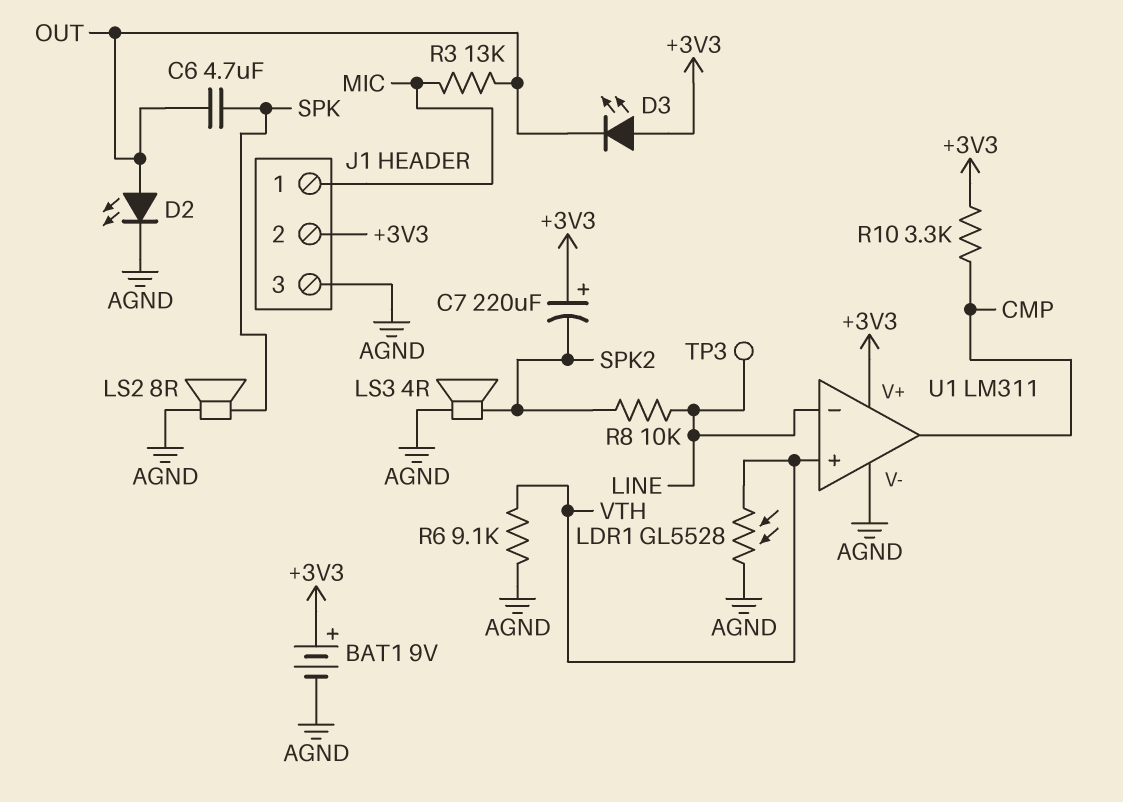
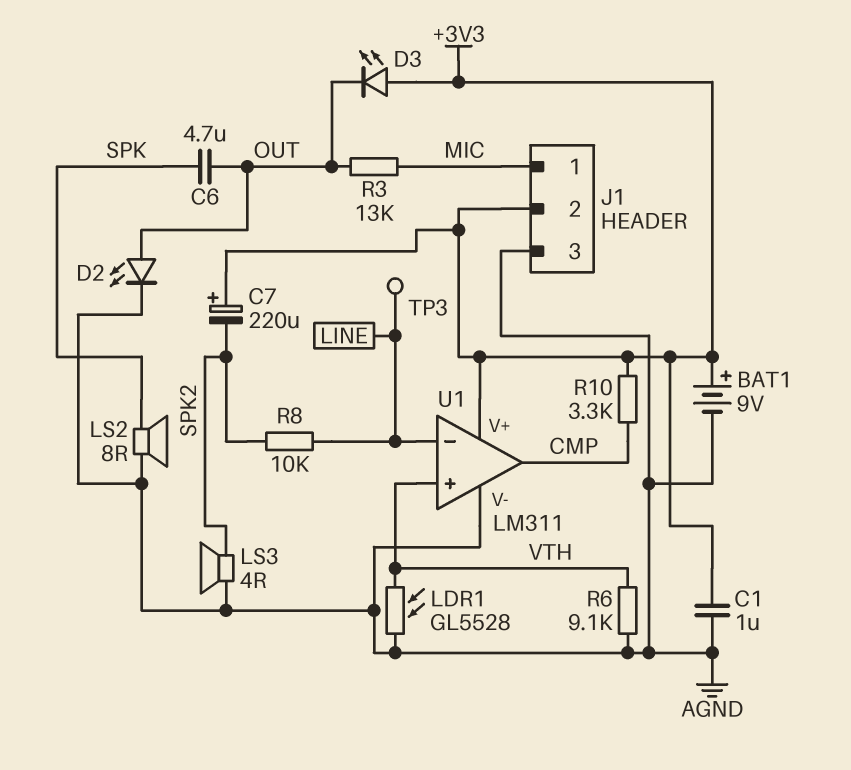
C1: none -> 1uF (+3V3, AGND)

